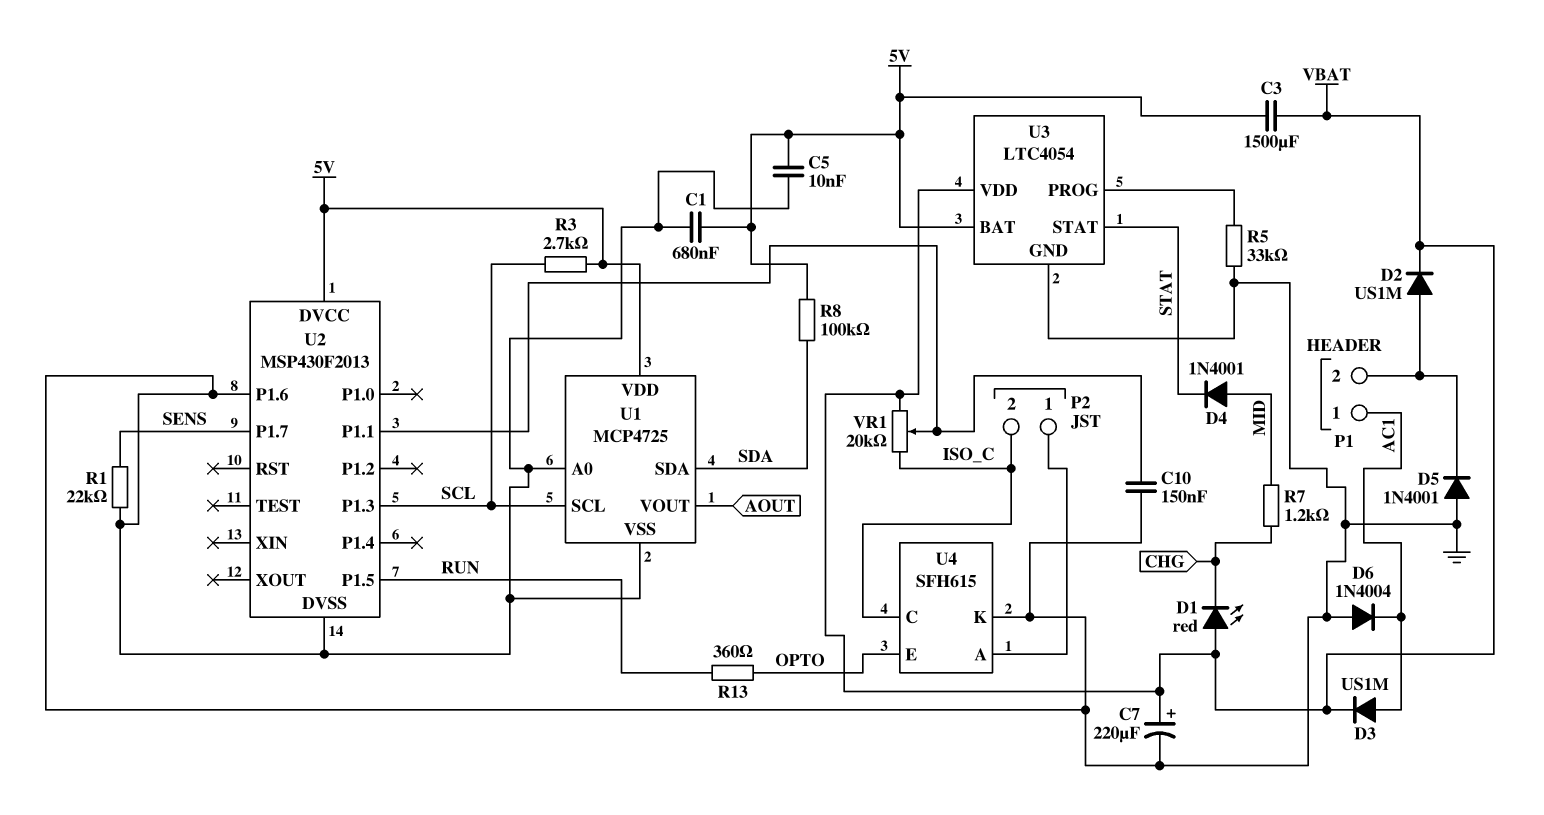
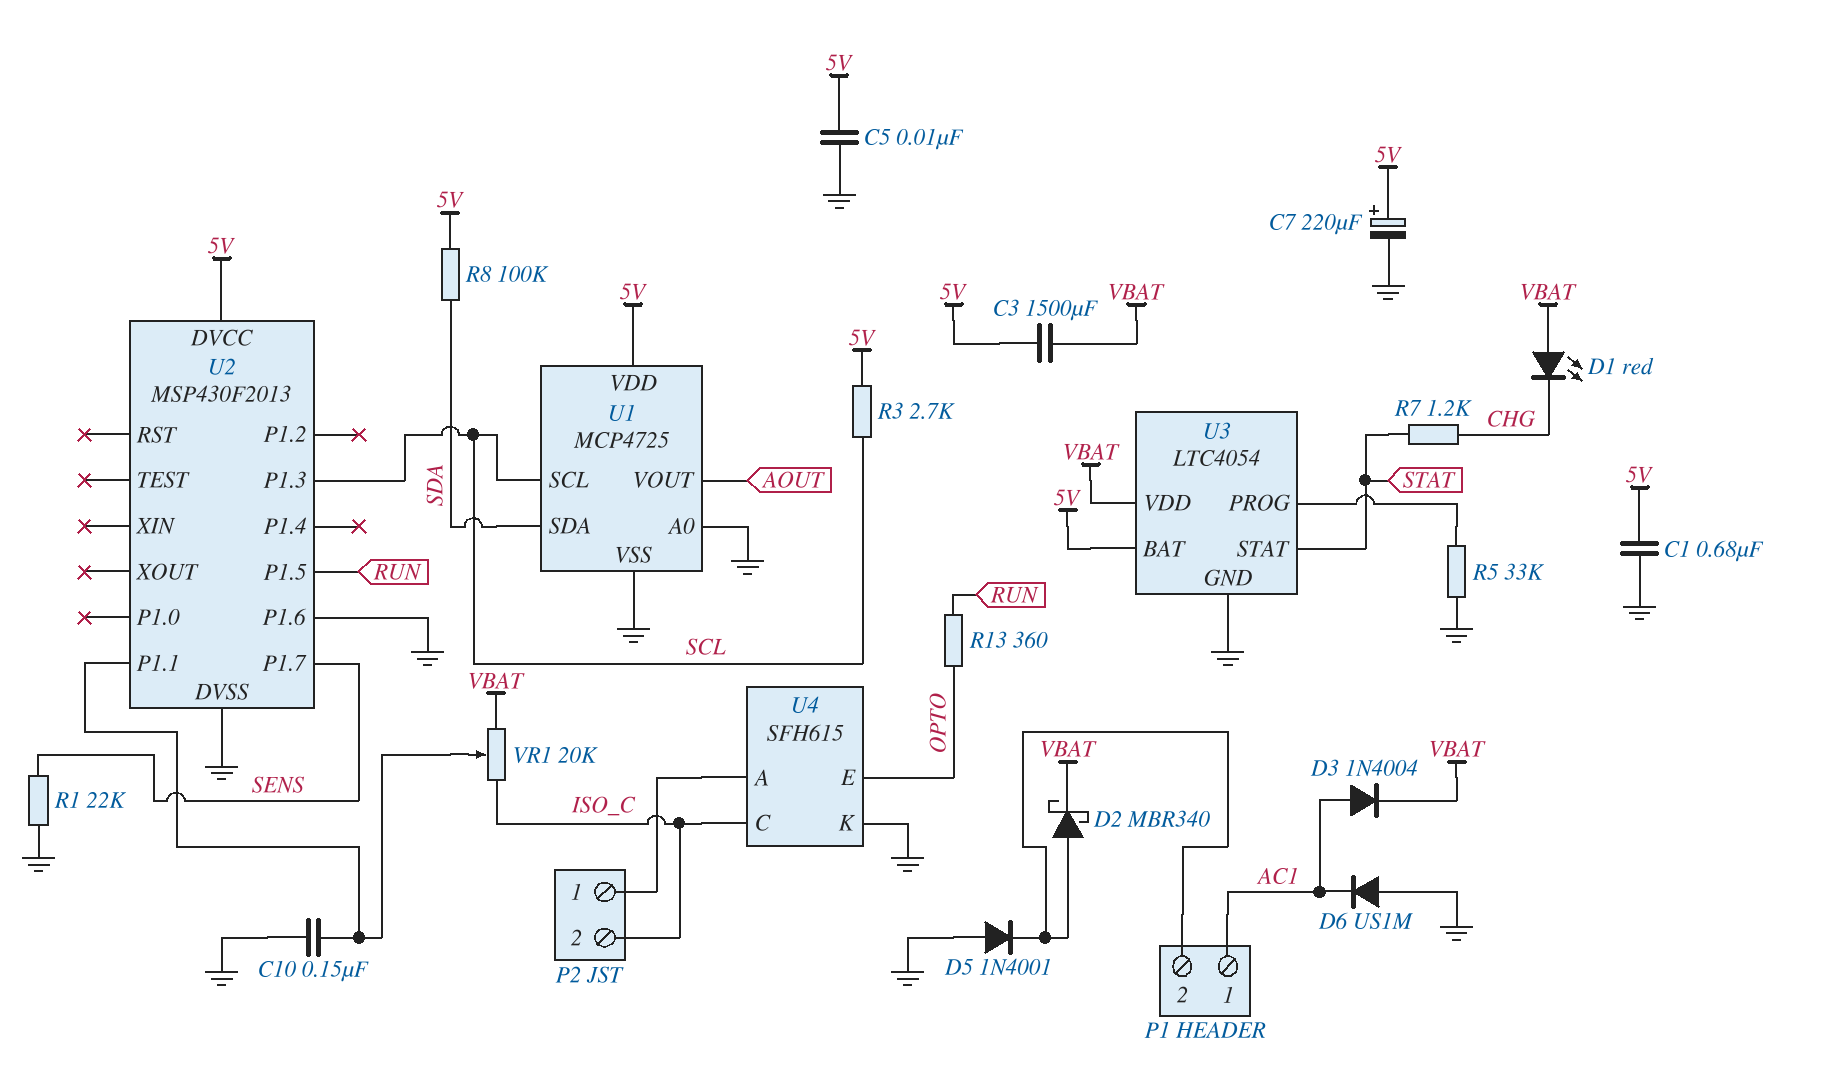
C7: 220uF (plus VBAT, minus GND) -> 220uF (plus 5V, minus GND)
D2: diode US1M (A P1/2, K VBAT) -> schottky MBR340 (A P1/2, K VBAT)
D3: diode US1M (A AC1, K VBAT) -> diode 1N4004 (A AC1, K VBAT)
D4: diode 1N4001 (A MID, K STAT) -> none
D6: diode 1N4004 (A GND, K AC1) -> diode US1M (A GND, K AC1)
R7: 1.2k (CHG, MID) -> 1.2k (CHG, STAT)

